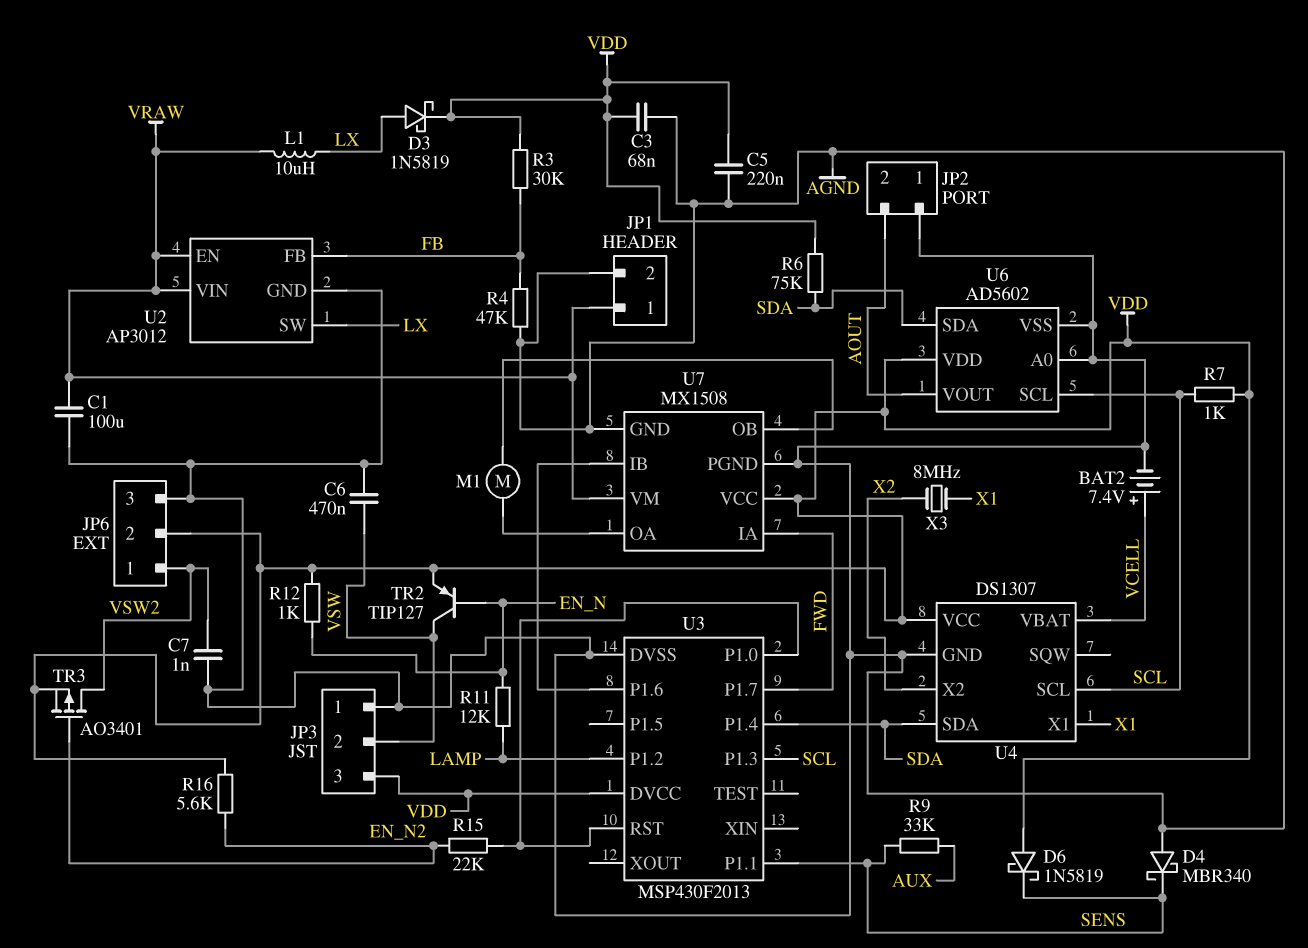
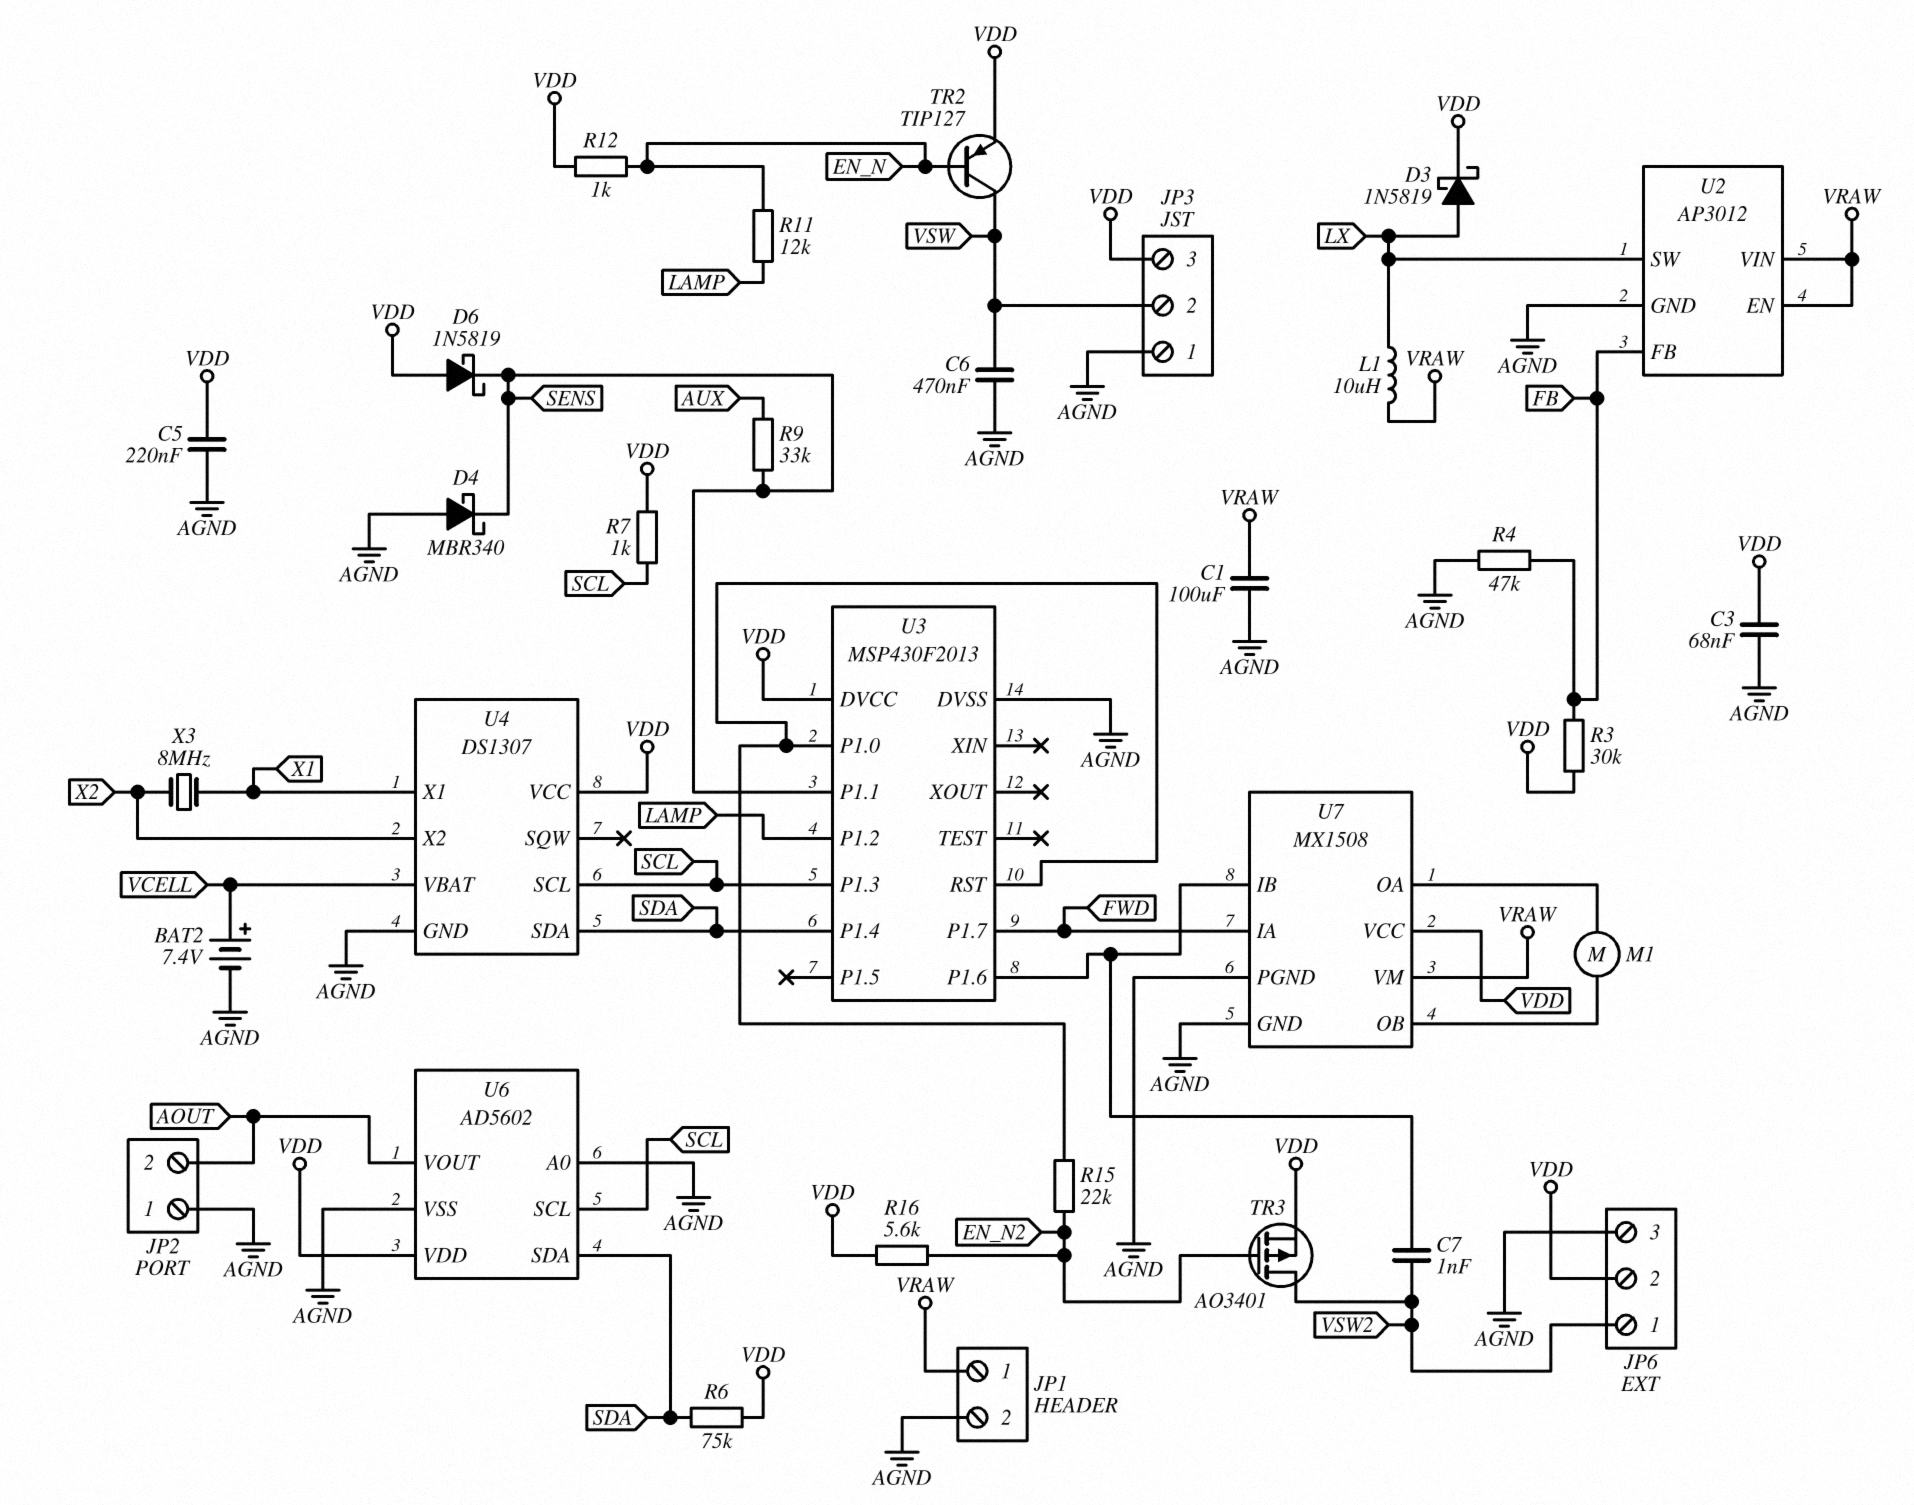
C7: 1nF (AGND, VSW2) -> 1nF (U3/P1.6, VSW2)

